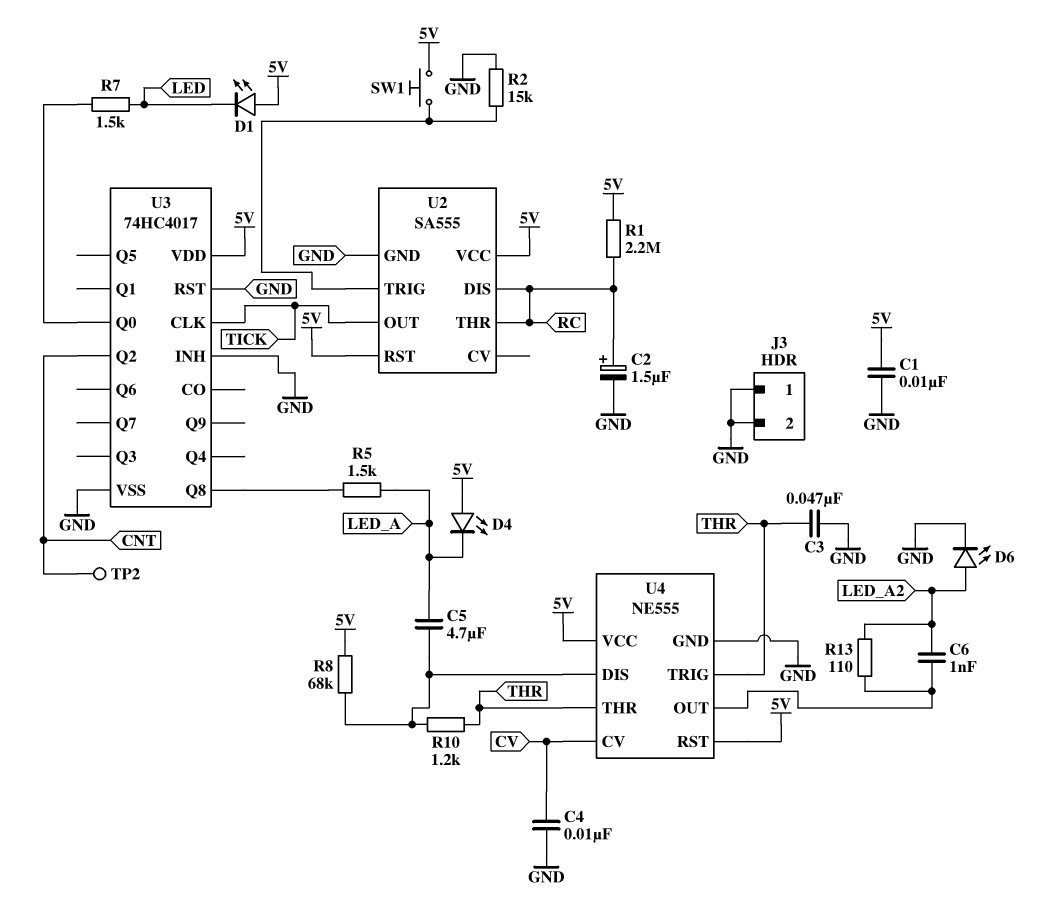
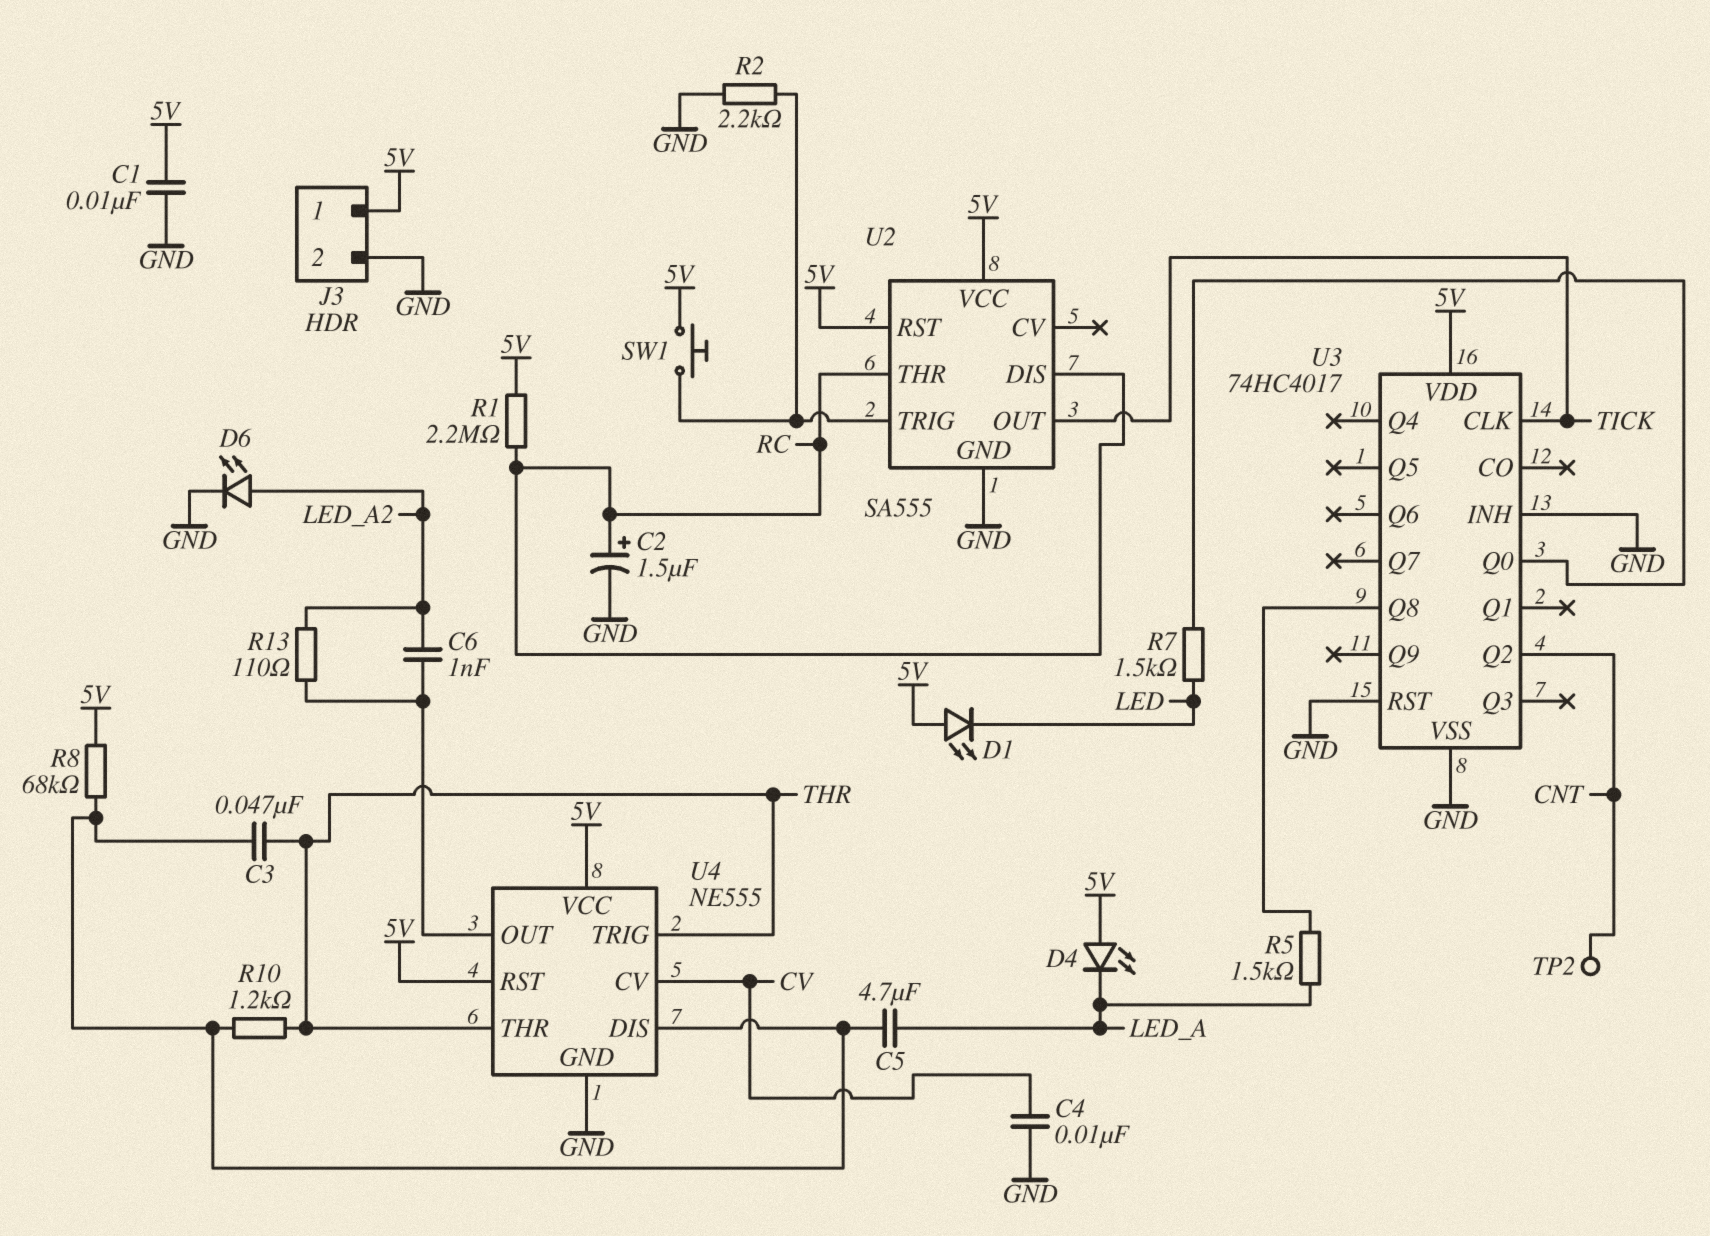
C3: 47nF (GND, THR) -> 47nF (THR, U4/DIS)
J3 pin 1: GND -> 5V
R2: 15k (GND, U2/TRIG) -> 2.2k (GND, U2/TRIG)

